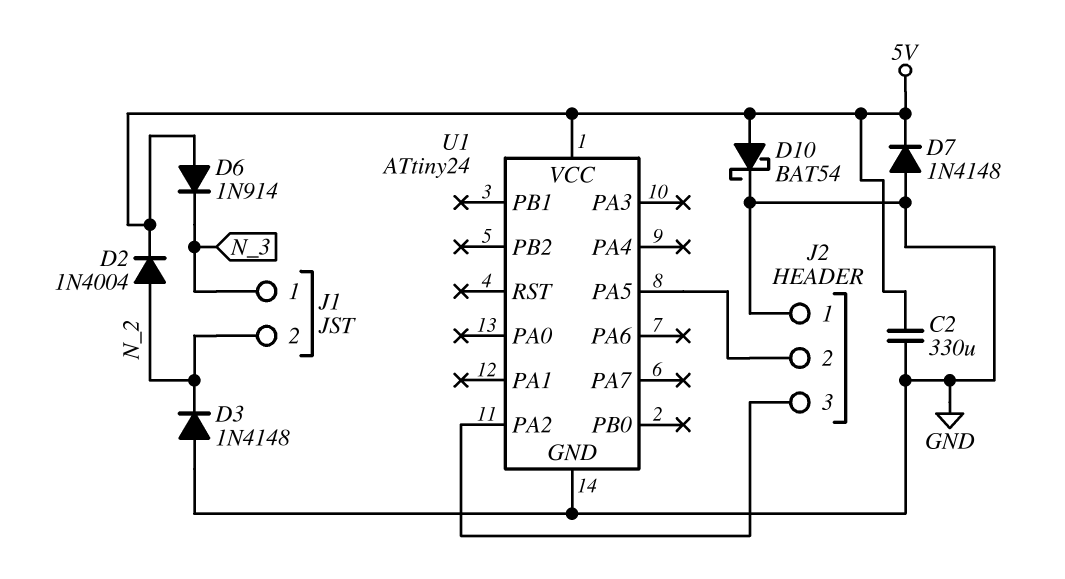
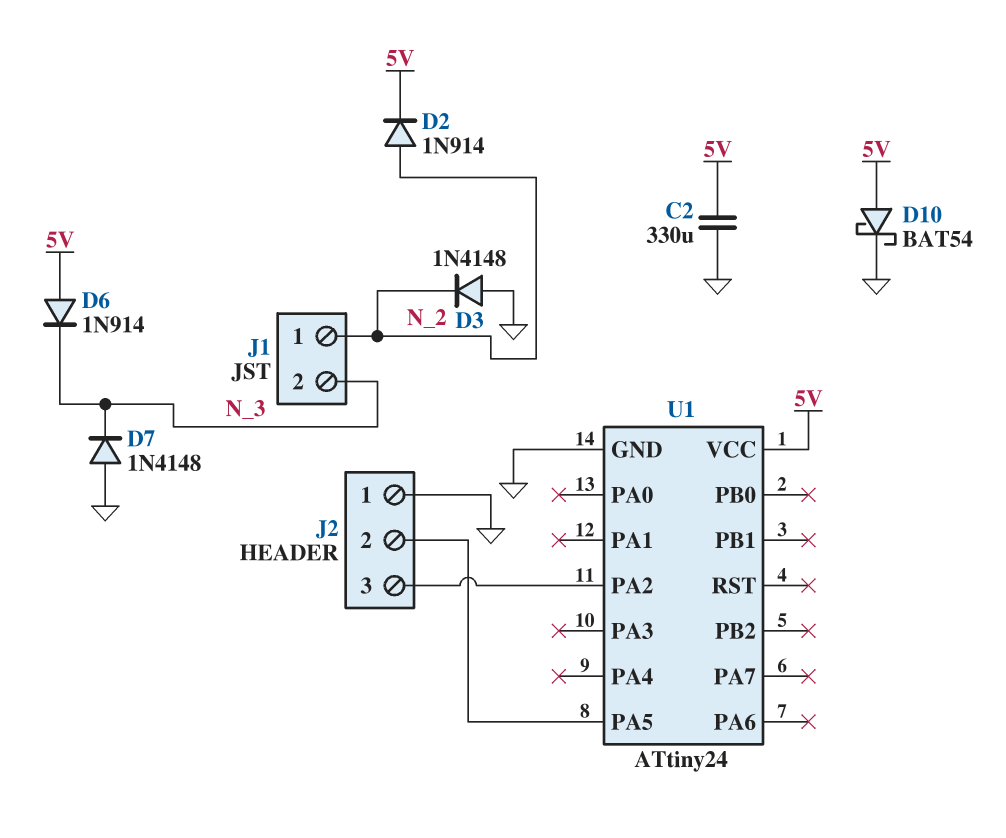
D2: diode 1N4004 (A N_2, K 5V) -> diode 1N914 (A N_2, K 5V)
D7: diode 1N4148 (A GND, K 5V) -> diode 1N4148 (A GND, K N_3)
J1 pin 1: N_3 -> N_2
J1 pin 2: N_2 -> N_3

